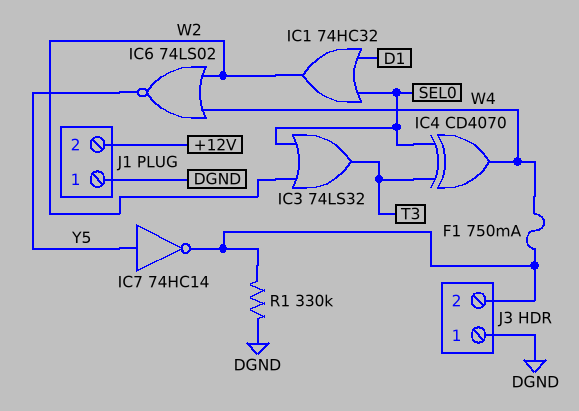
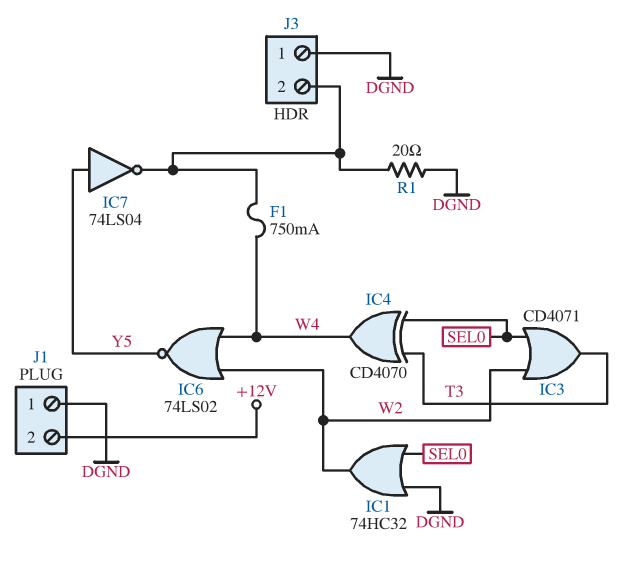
IC1: OR 74HC32 (in D1, in SEL0, out W2) -> OR 74HC32 (in DGND, in SEL0, out W2)
IC3: OR 74LS32 (in SEL0, in W2, out T3) -> OR CD4071 (in SEL0, in W2, out T3)
IC7: NOT 74HC14 (in Y5, out J3/2) -> NOT 74LS04 (in Y5, out J3/2)
R1: 330k (DGND, J3/2) -> 20 (DGND, J3/2)

